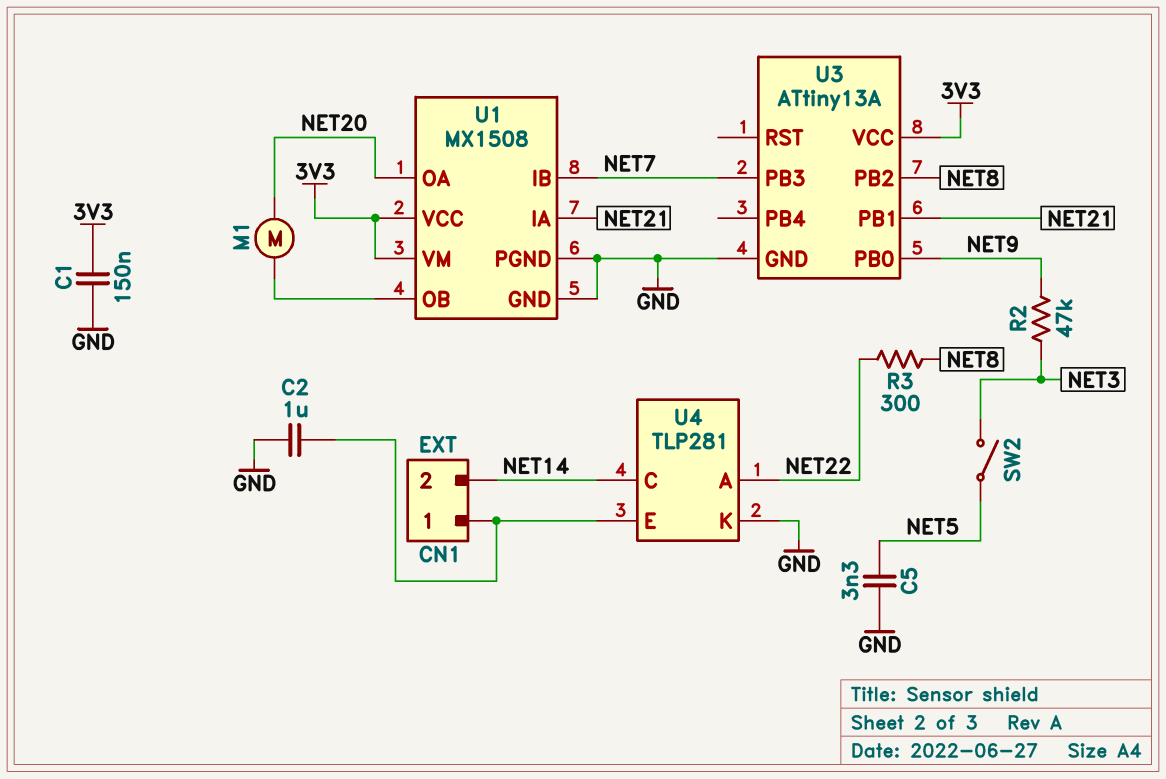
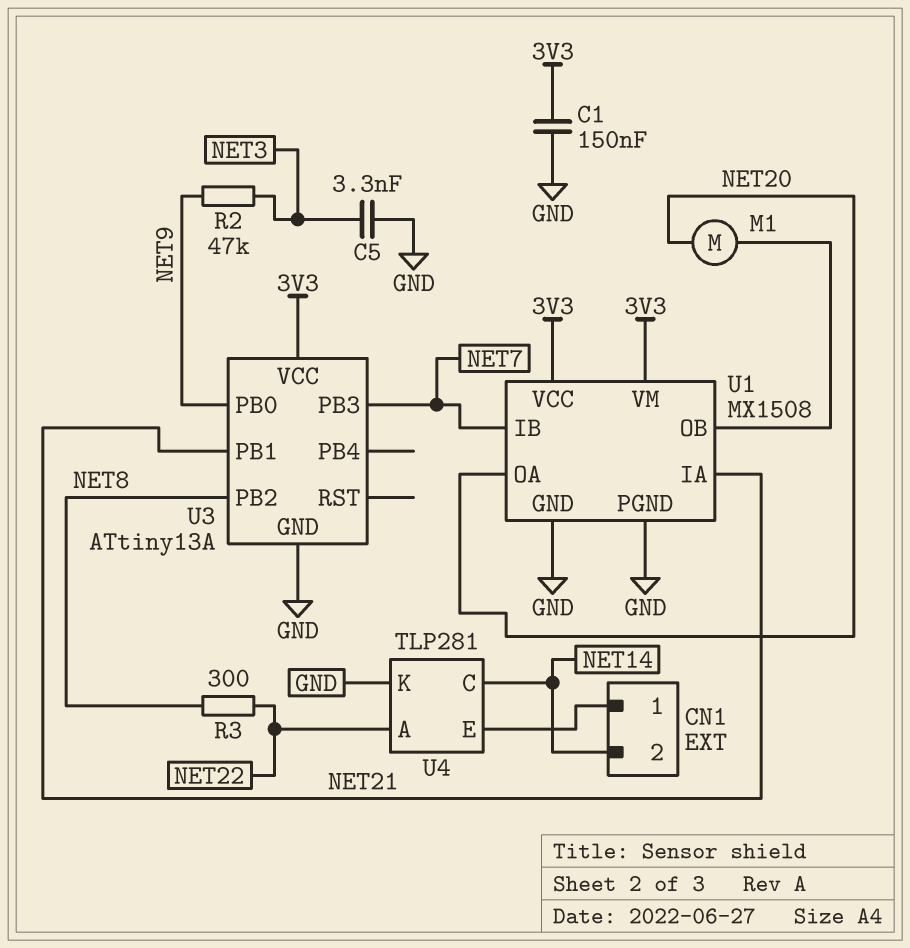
C2: 1uF (CN1/1, GND) -> none
C5: 3.3nF (GND, NET5) -> 3.3nF (GND, NET3)
SW2: switch (NET3, NET5) -> none

